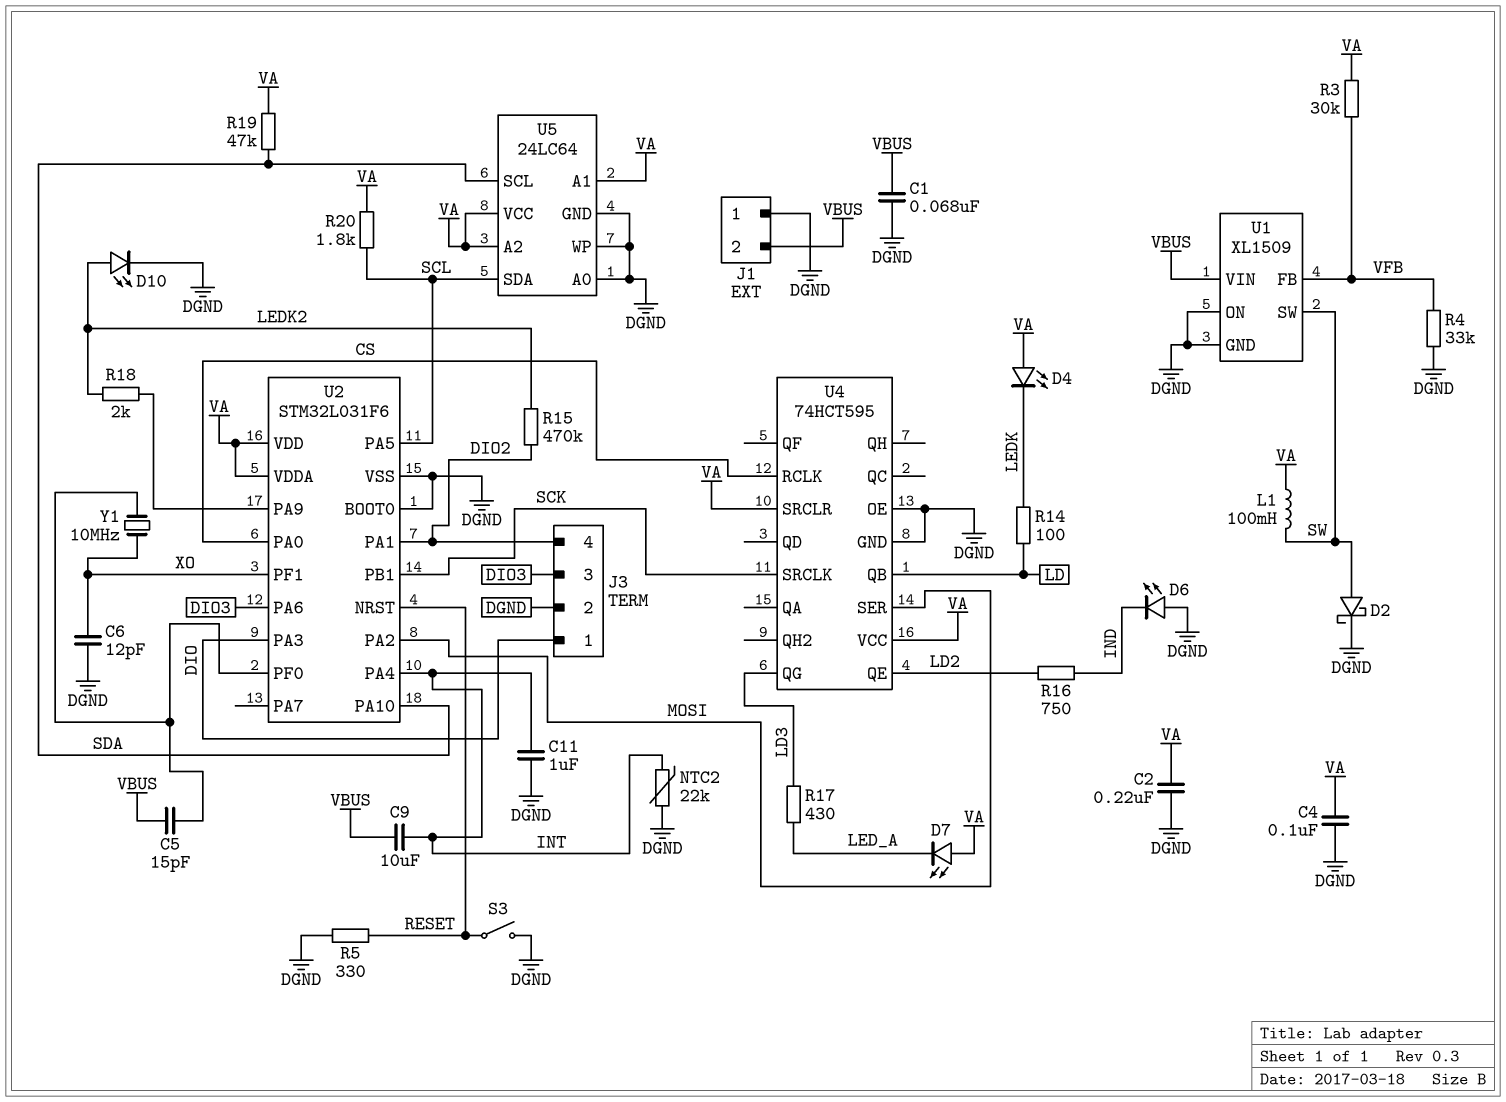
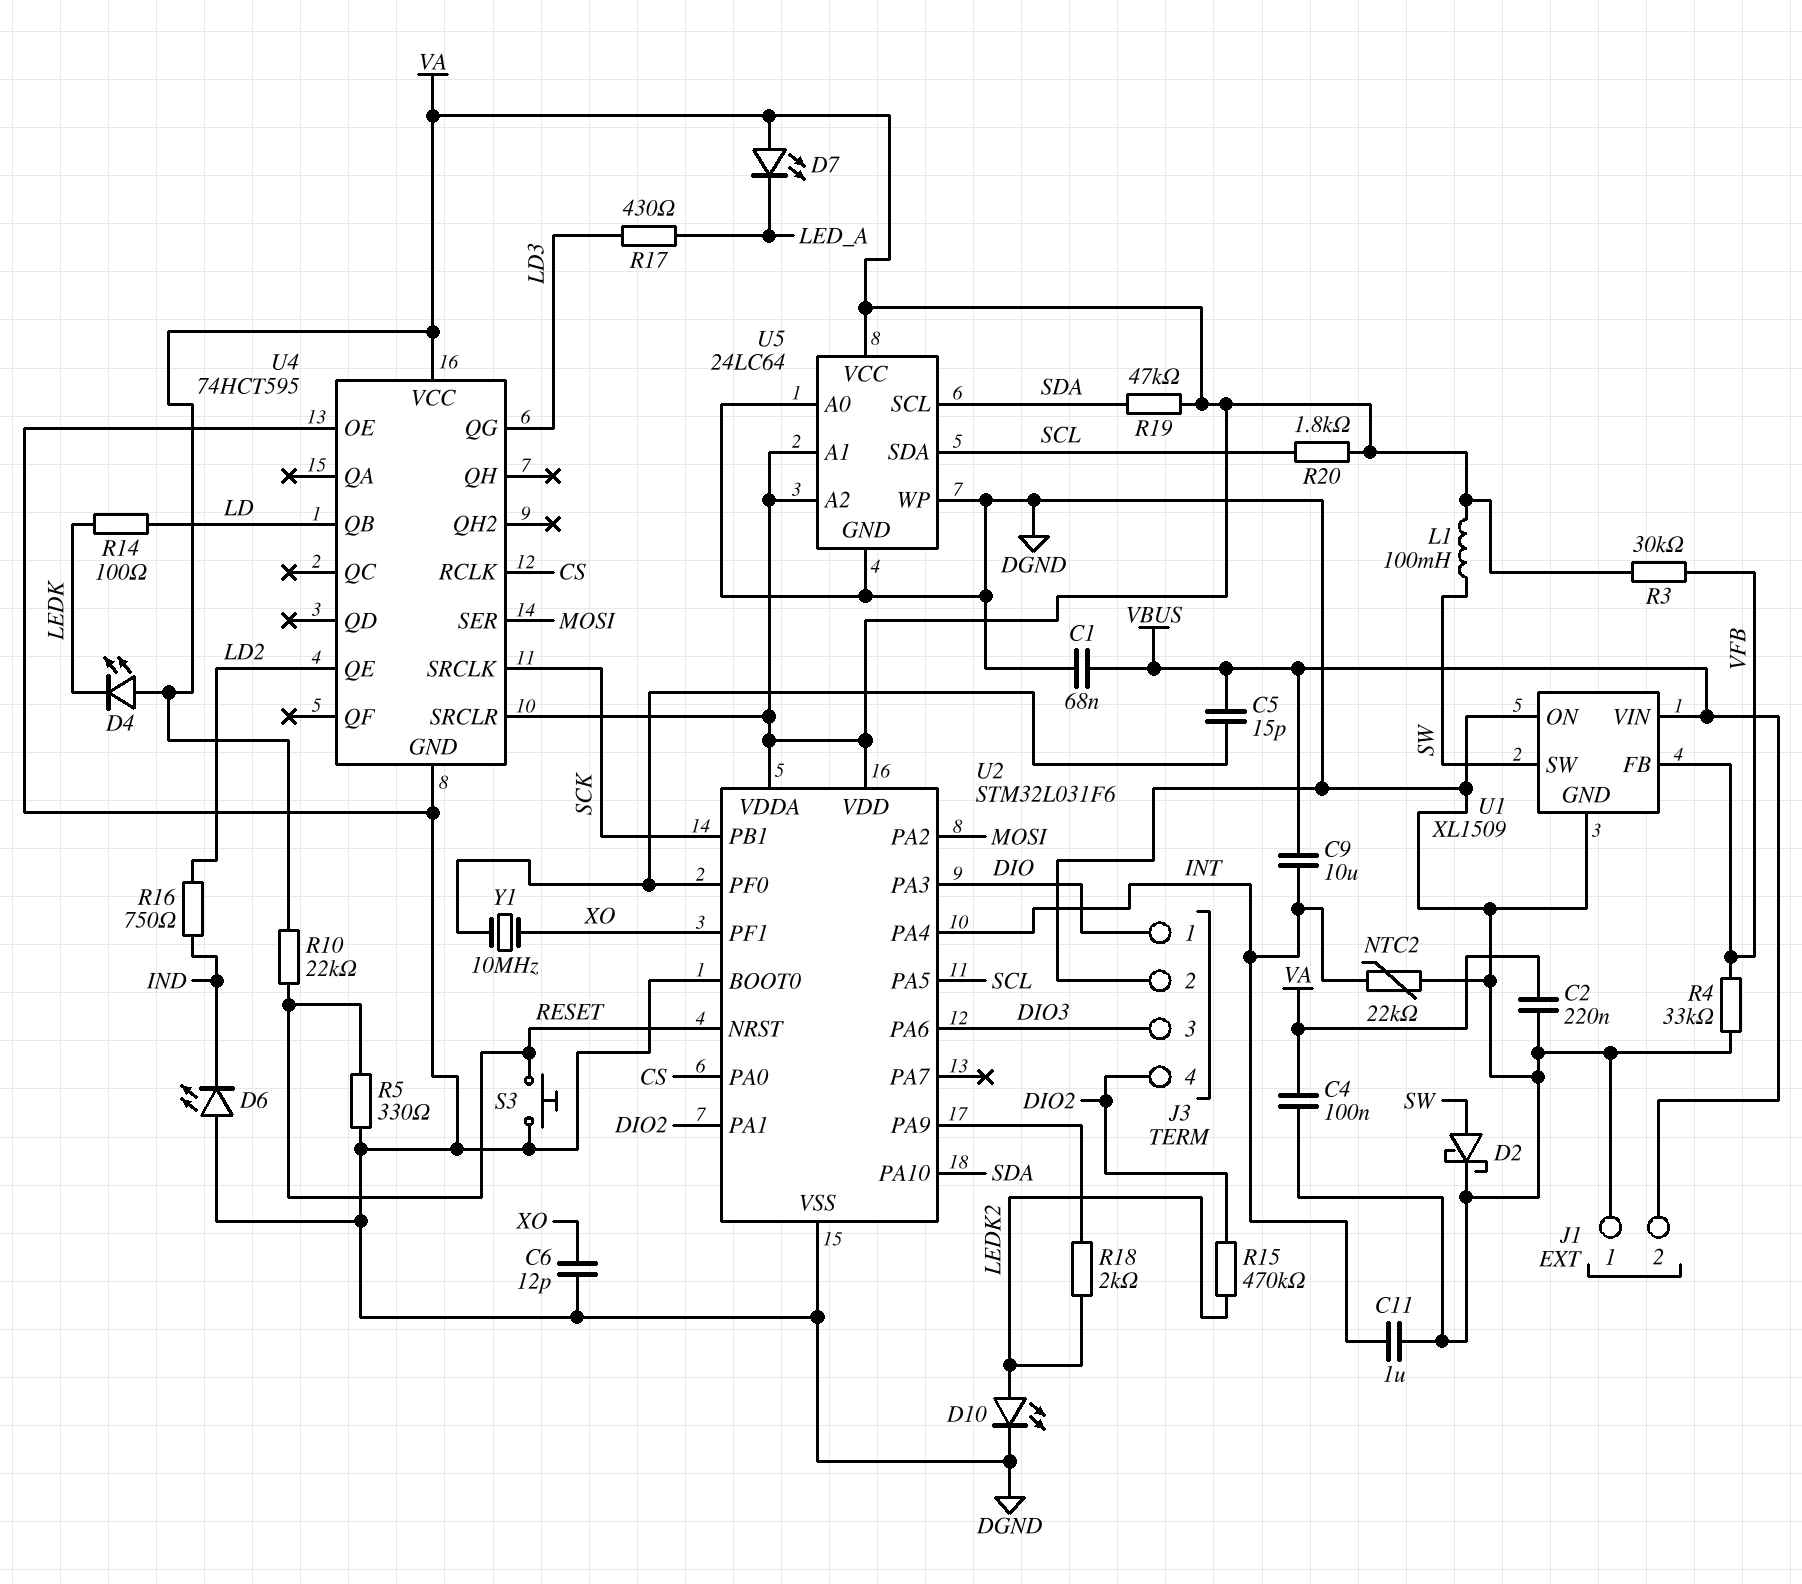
R10: none -> 22k (RESET, VA)
S3: switch (DGND, RESET) -> button (DGND, RESET)

